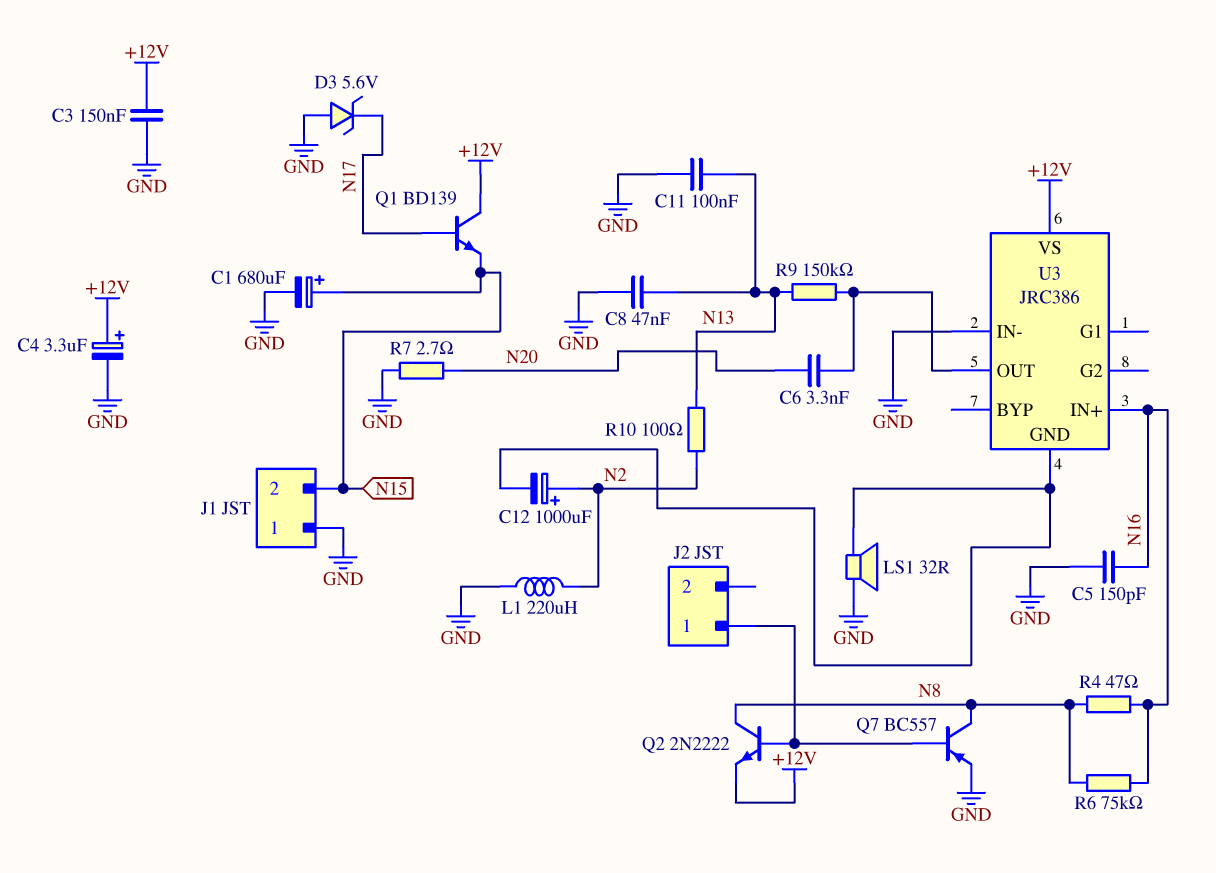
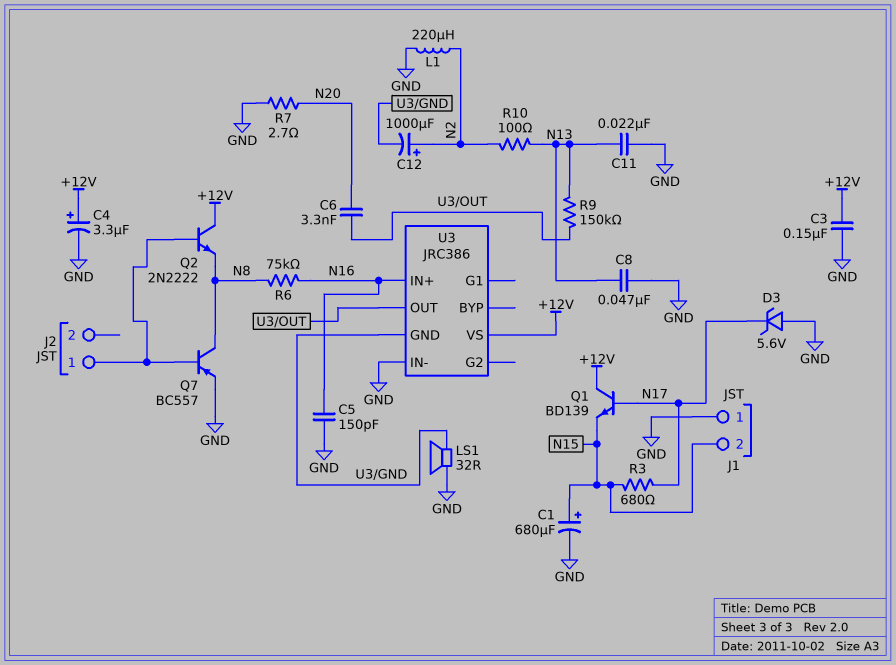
C11: 100nF (GND, N13) -> 22nF (GND, N13)
Q2: NPN 2N2222 (B J2/1, C N8, E +12V) -> NPN 2N2222 (B J2/1, C +12V, E N8)
R3: none -> 680 (N15, N17)
R4: 47 (N8, N16) -> none

